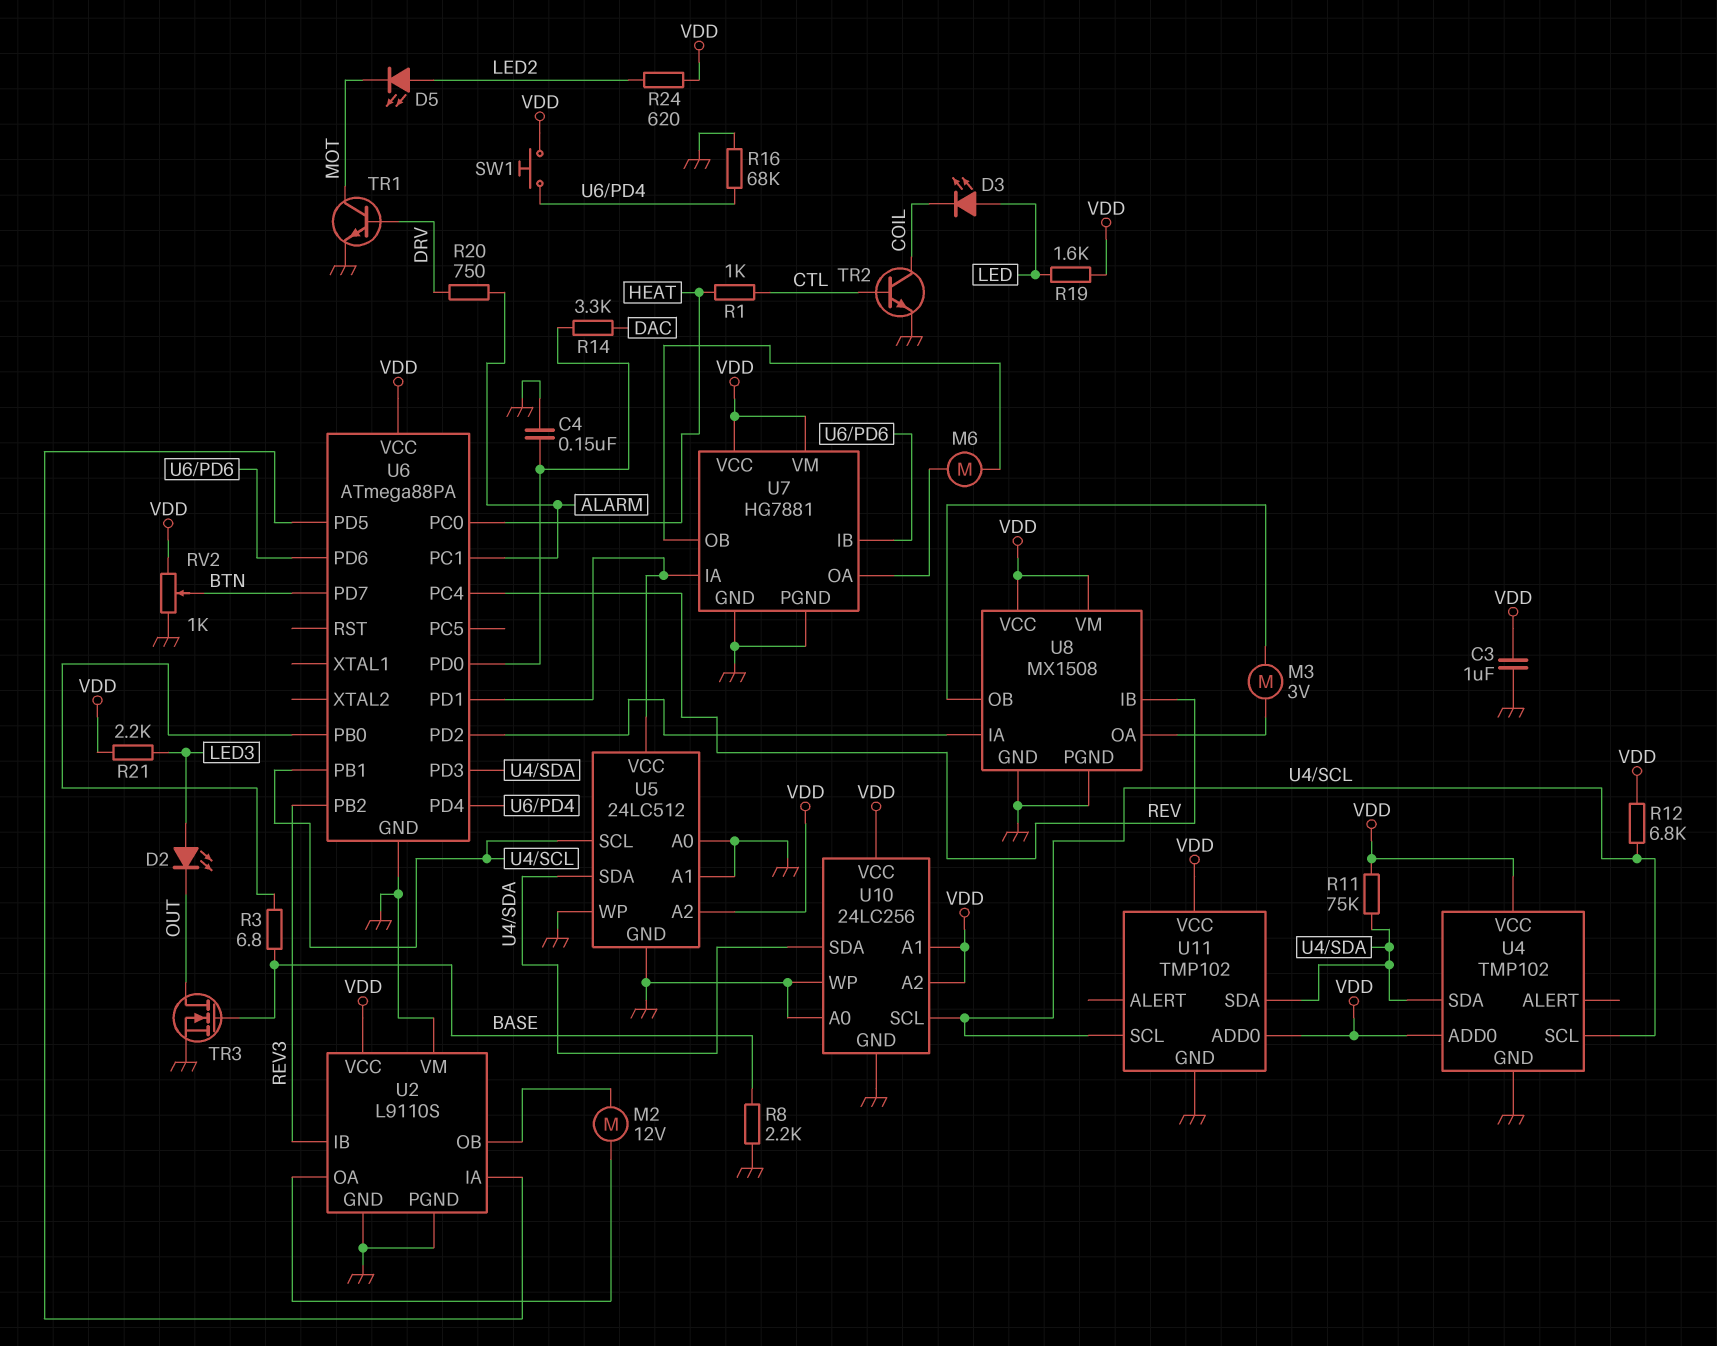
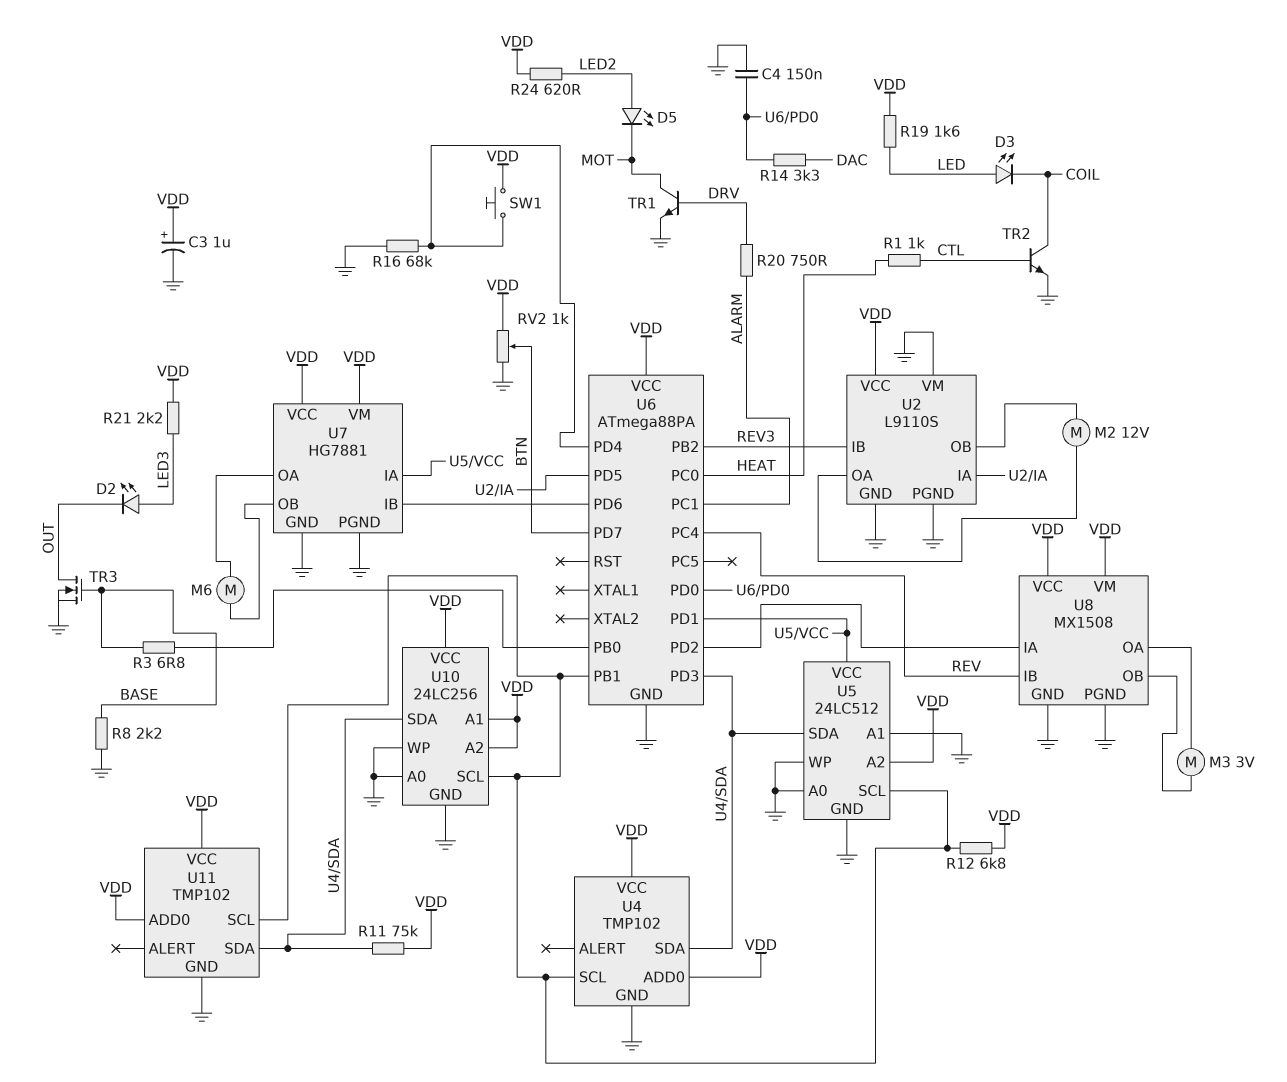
C3: 1uF (GND, VDD) -> 1uF (plus VDD, minus GND)

